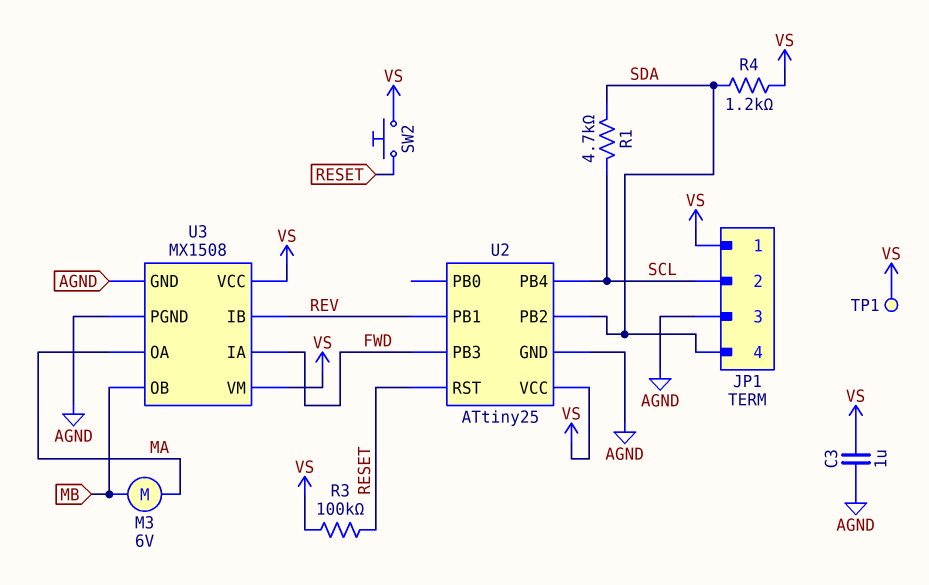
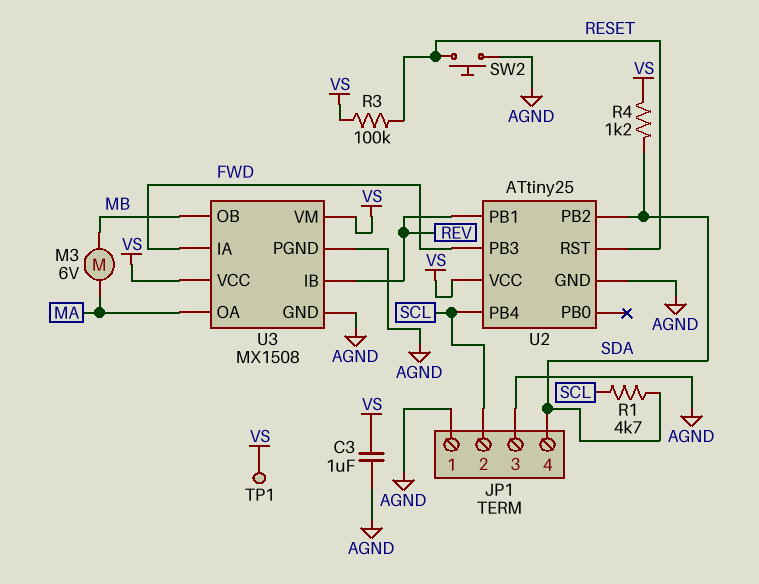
JP1 pin 1: VS -> AGND
SW2: button (RESET, VS) -> button (AGND, RESET)

